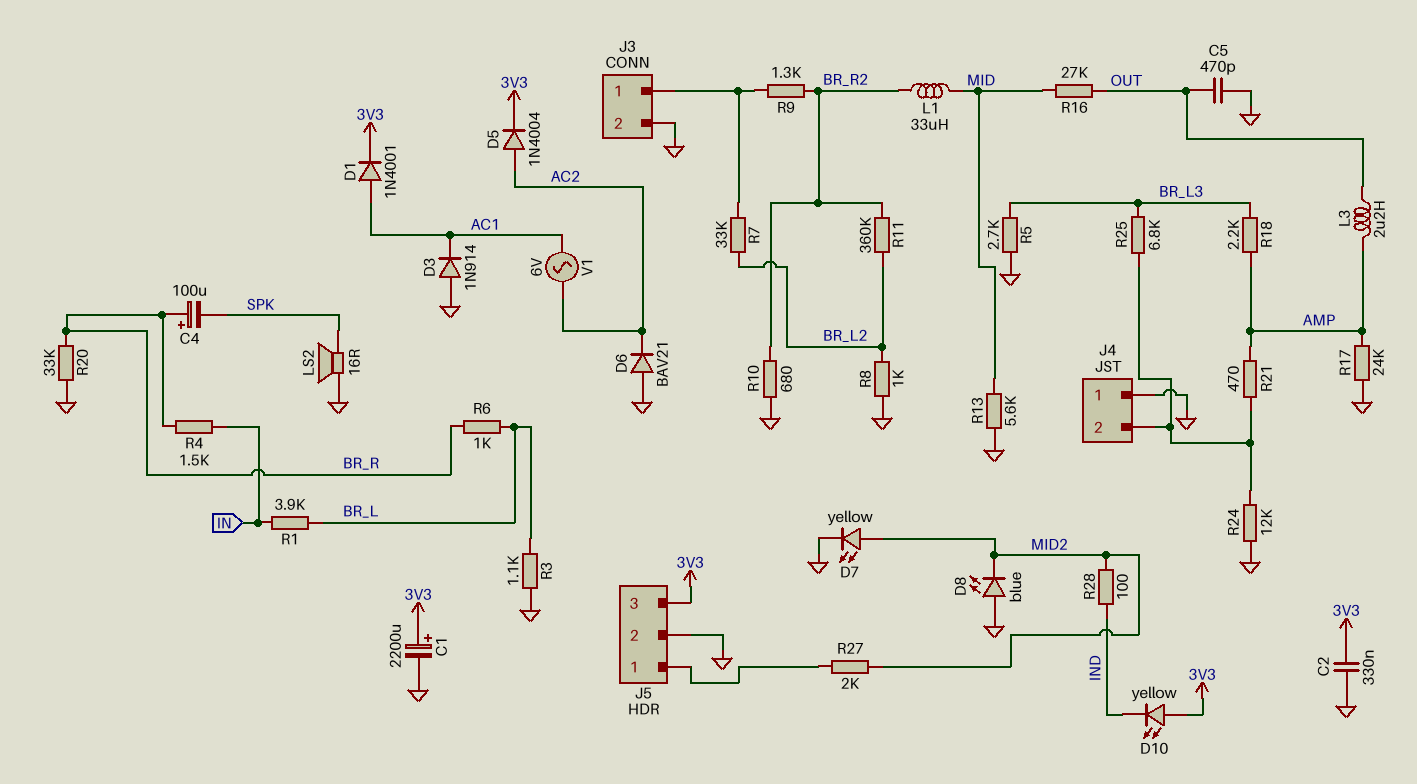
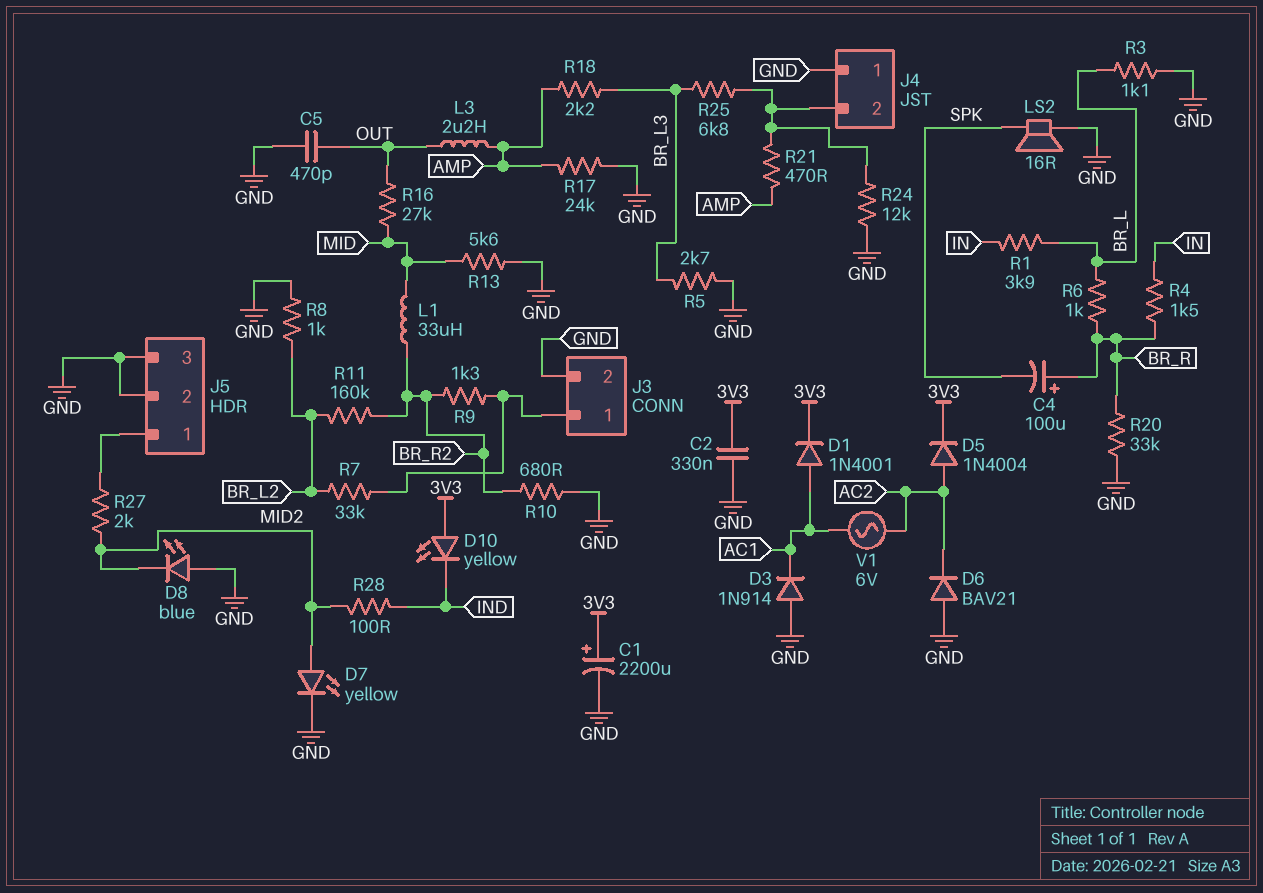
J5 pin 3: 3V3 -> GND
R11: 360k (BR_L2, BR_R2) -> 160k (BR_L2, BR_R2)

